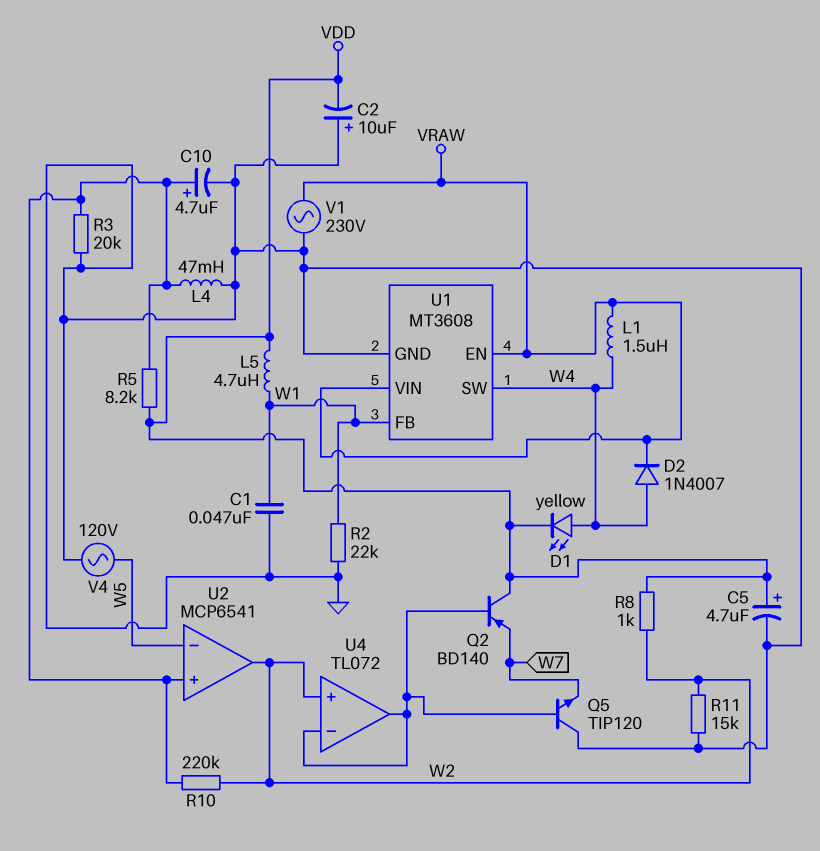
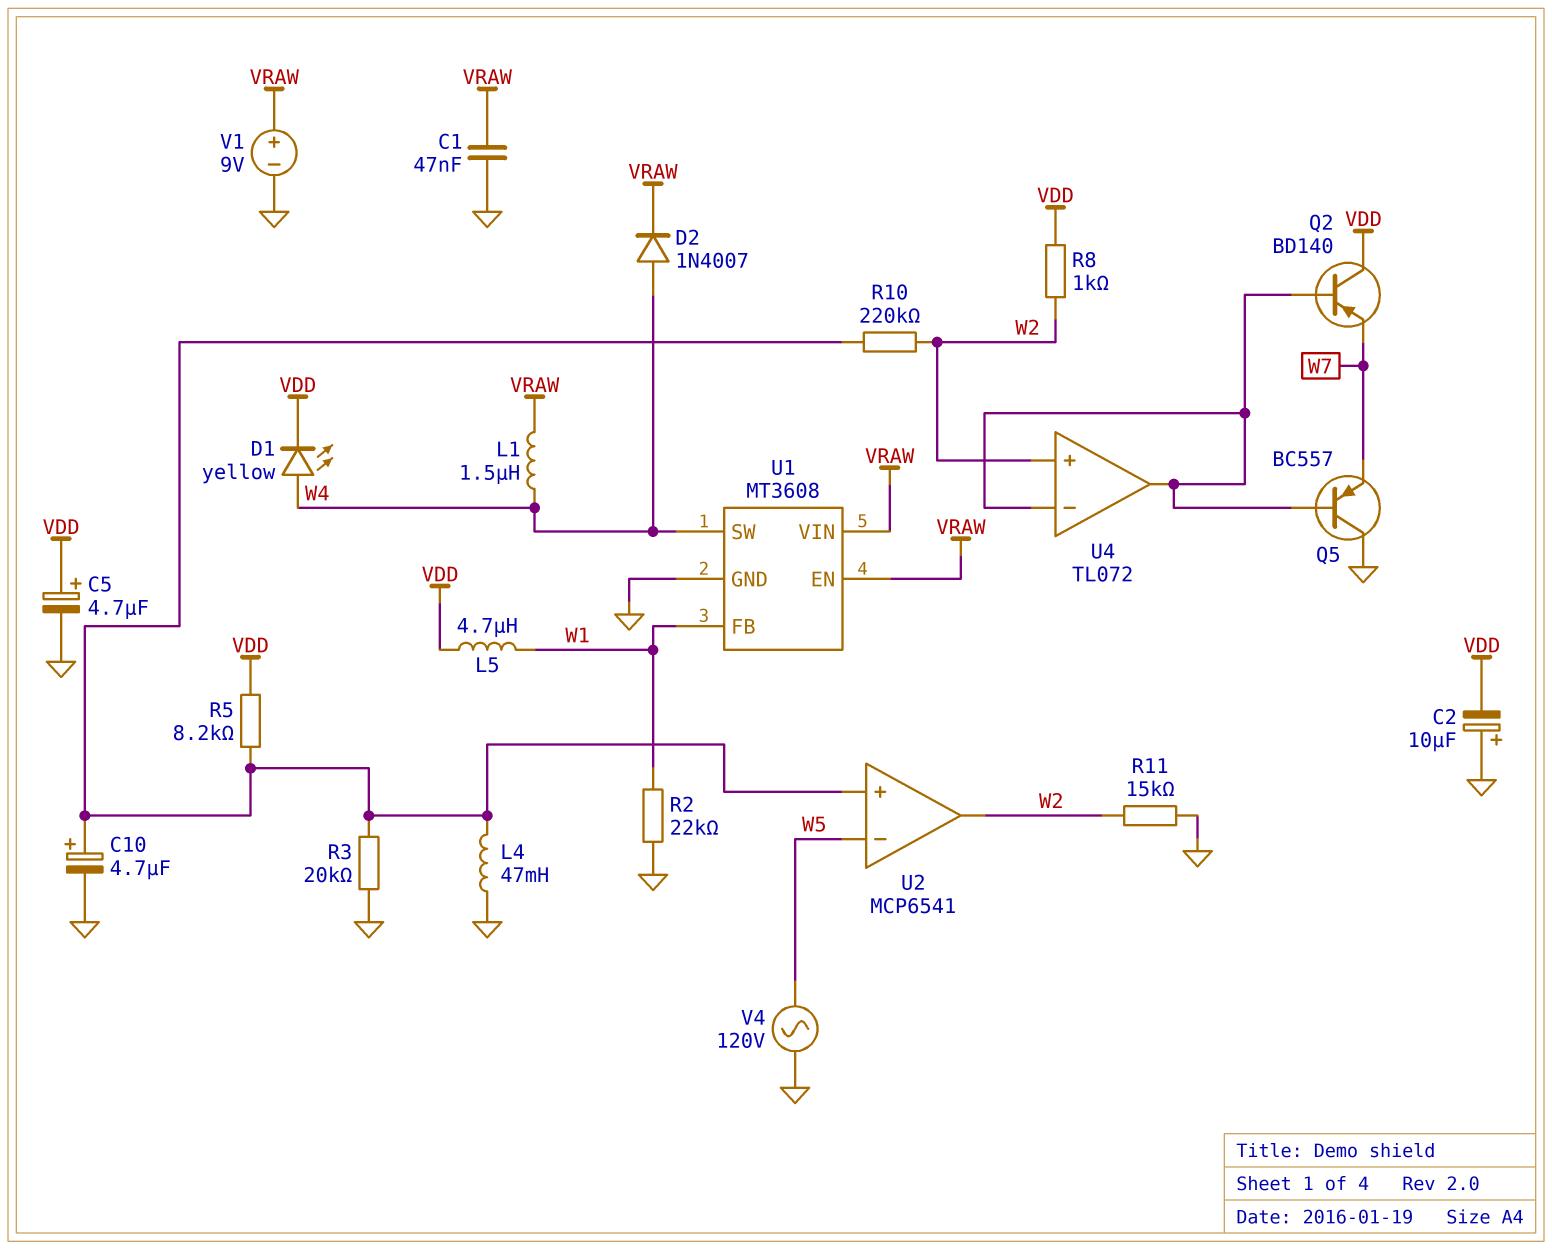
C1: 47nF (GND, W1) -> 47nF (GND, VRAW)
Q5: NPN TIP120 (B U4/in-, C GND, E W7) -> PNP BC557 (B U4/in-, C GND, E W7)
V1: AC 230V (GND, VRAW) -> 9V (plus VRAW, minus GND)

